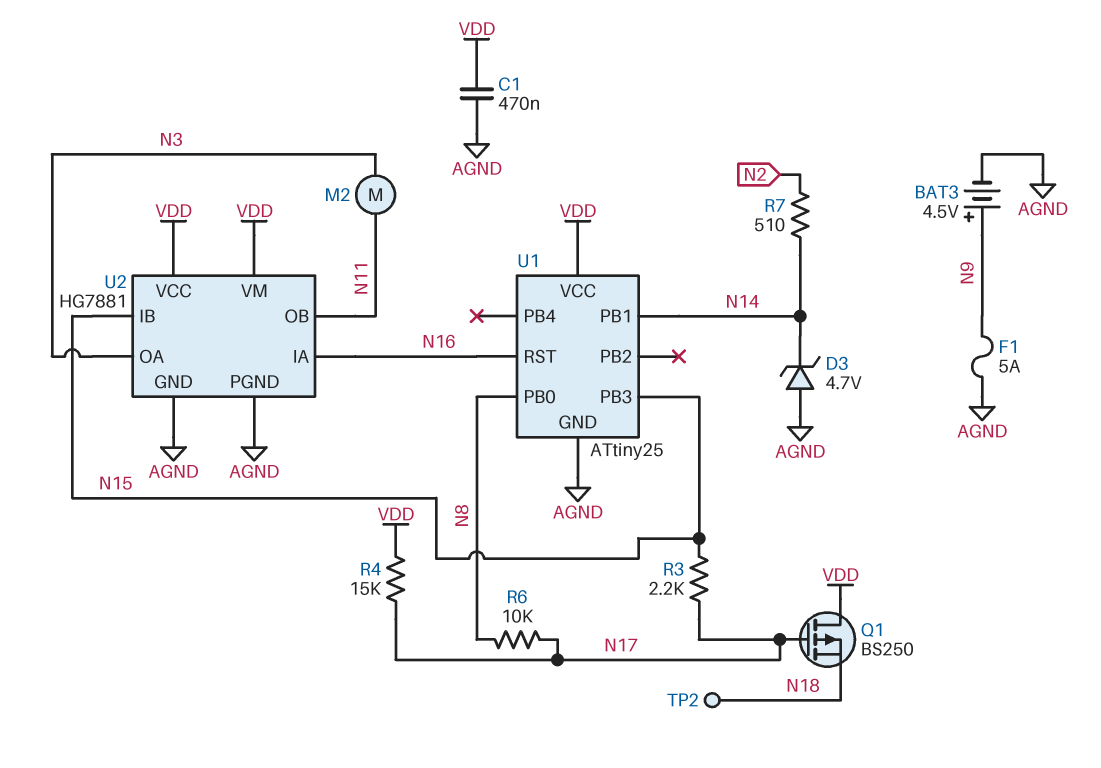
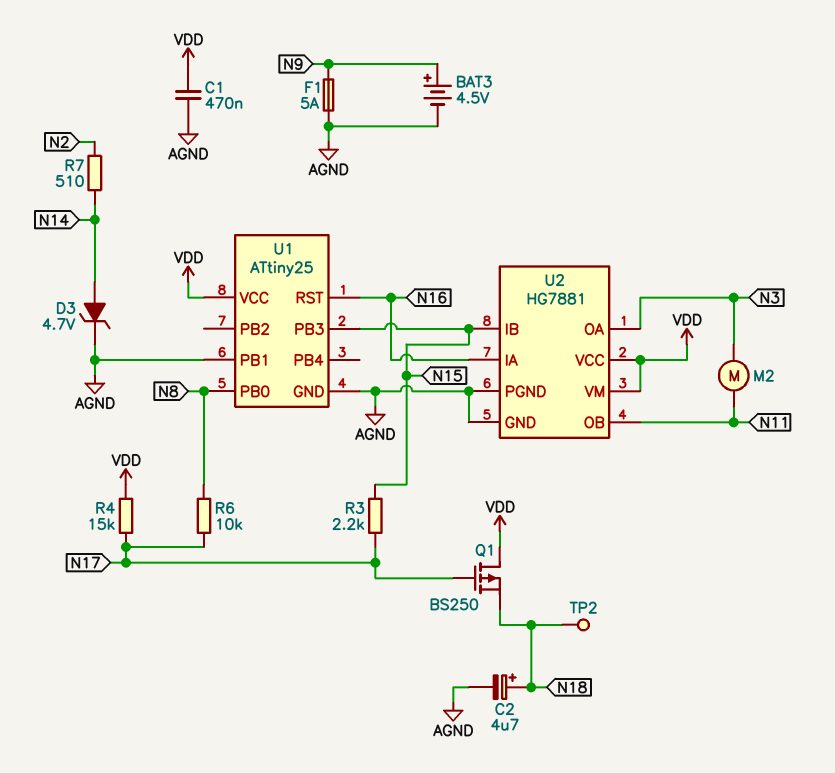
C2: none -> 4.7uF (plus N18, minus AGND)
D3: zener 4.7V (A AGND, K N14) -> zener 4.7V (A N14, K AGND)
U1 pin PB1: N14 -> AGND

